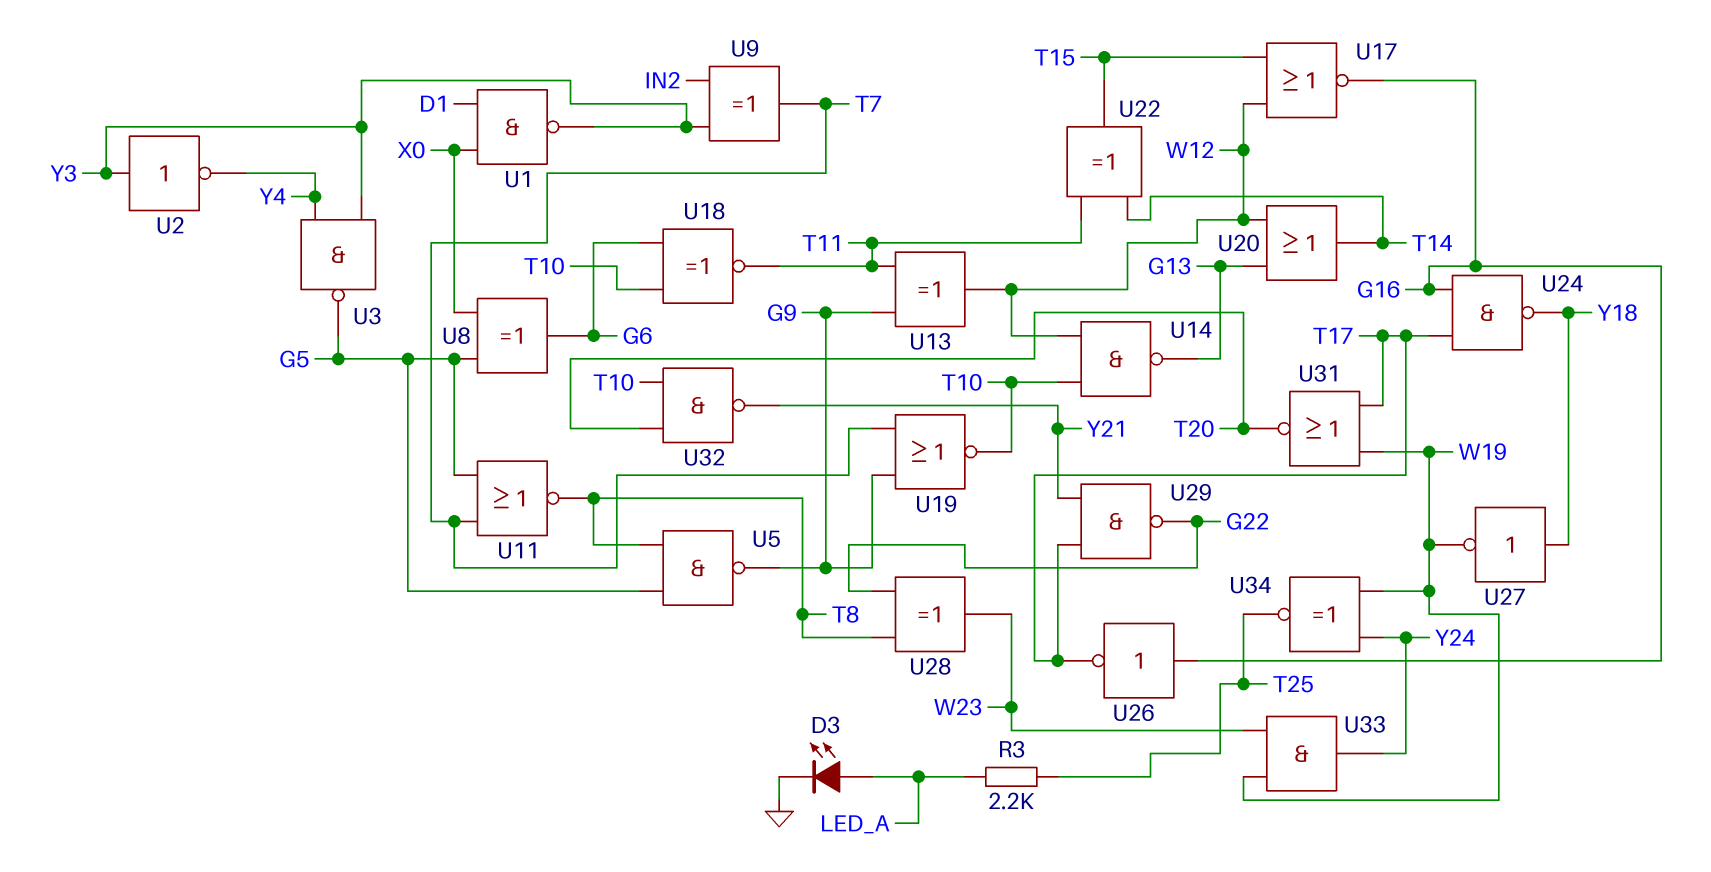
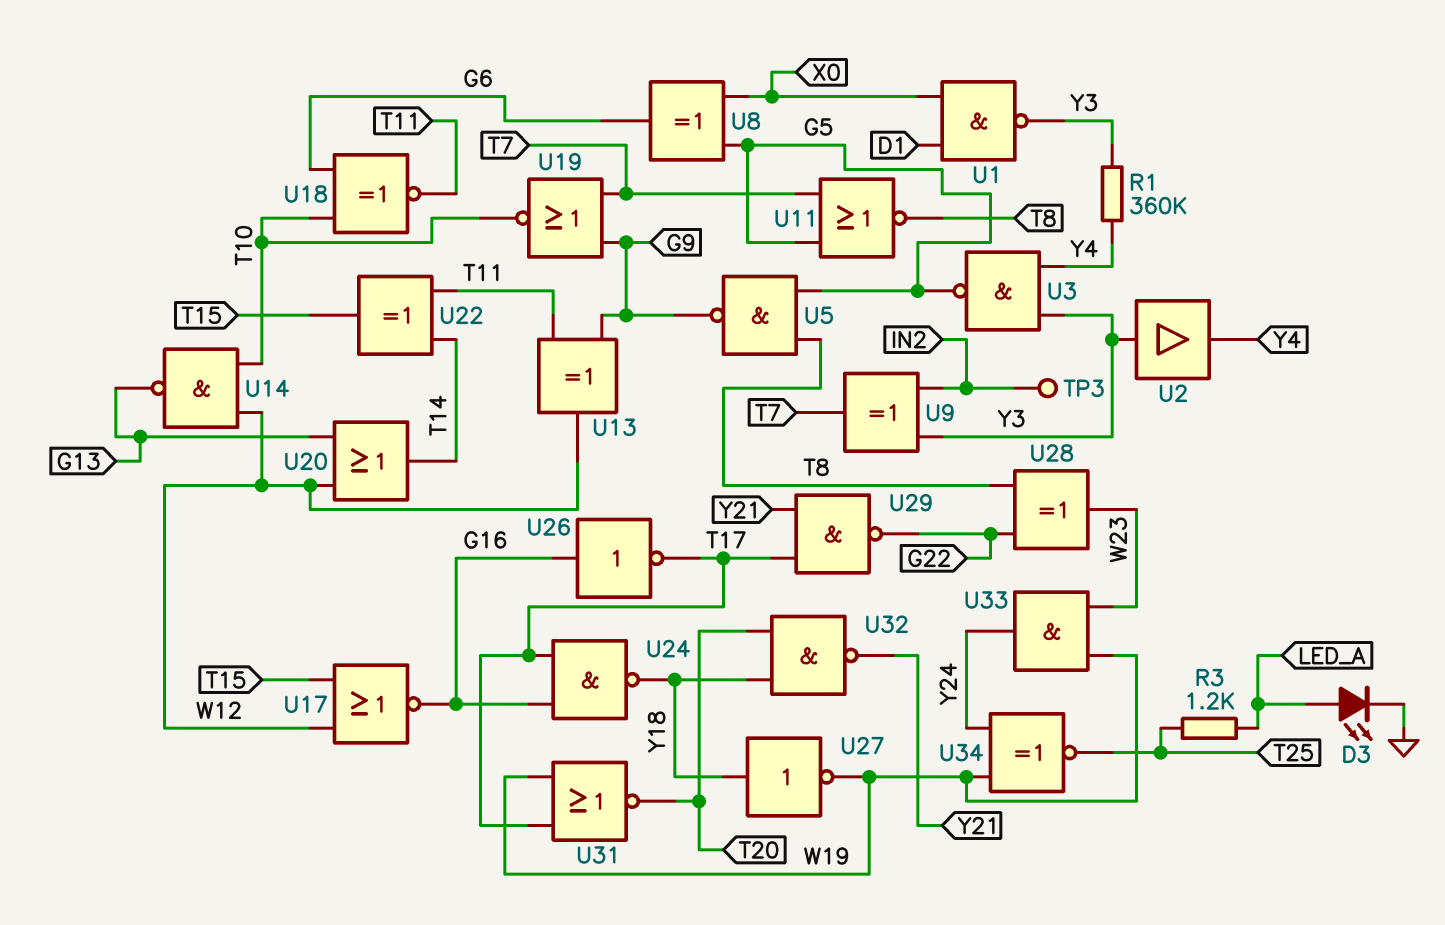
R1: none -> 360k (Y3, Y4)
R3: 2.2k (LED_A, T25) -> 1.2k (LED_A, T25)
TP3: none -> test point (IN2)
U2: NOT (in Y3, out Y4) -> buffer (in Y3, out Y4)
U32: NAND (in T10, in T20, out Y21) -> NAND (in T20, in Y18, out Y21)

